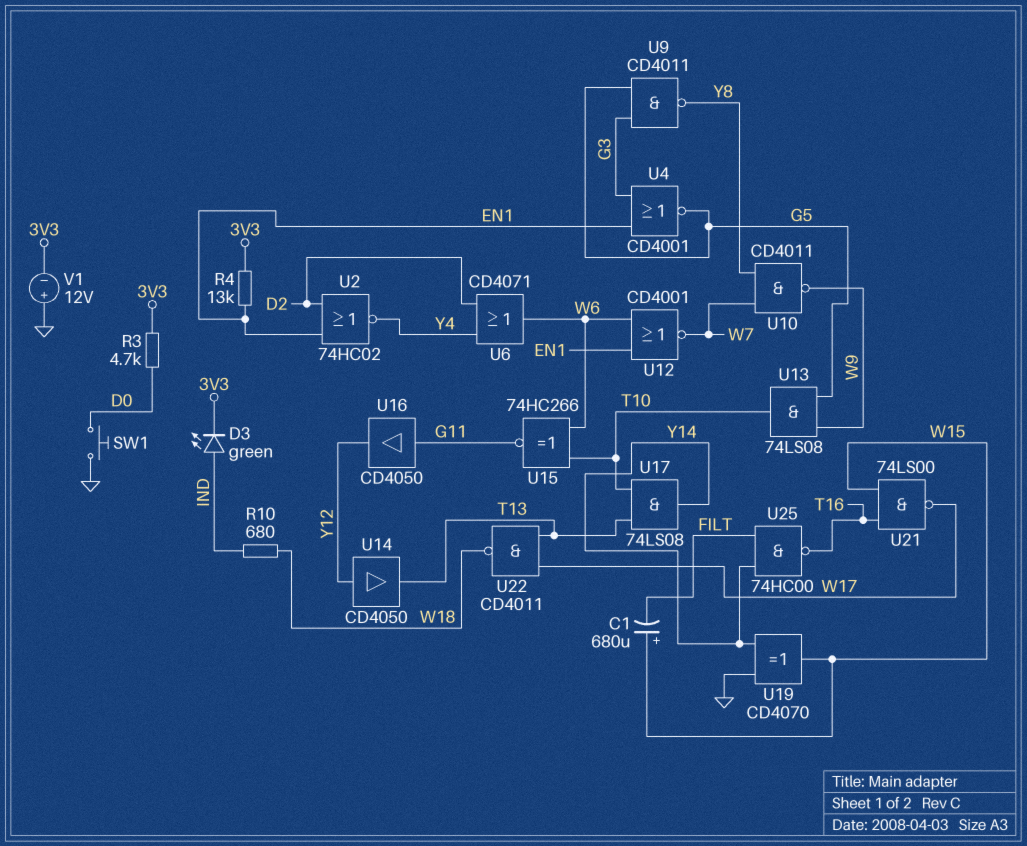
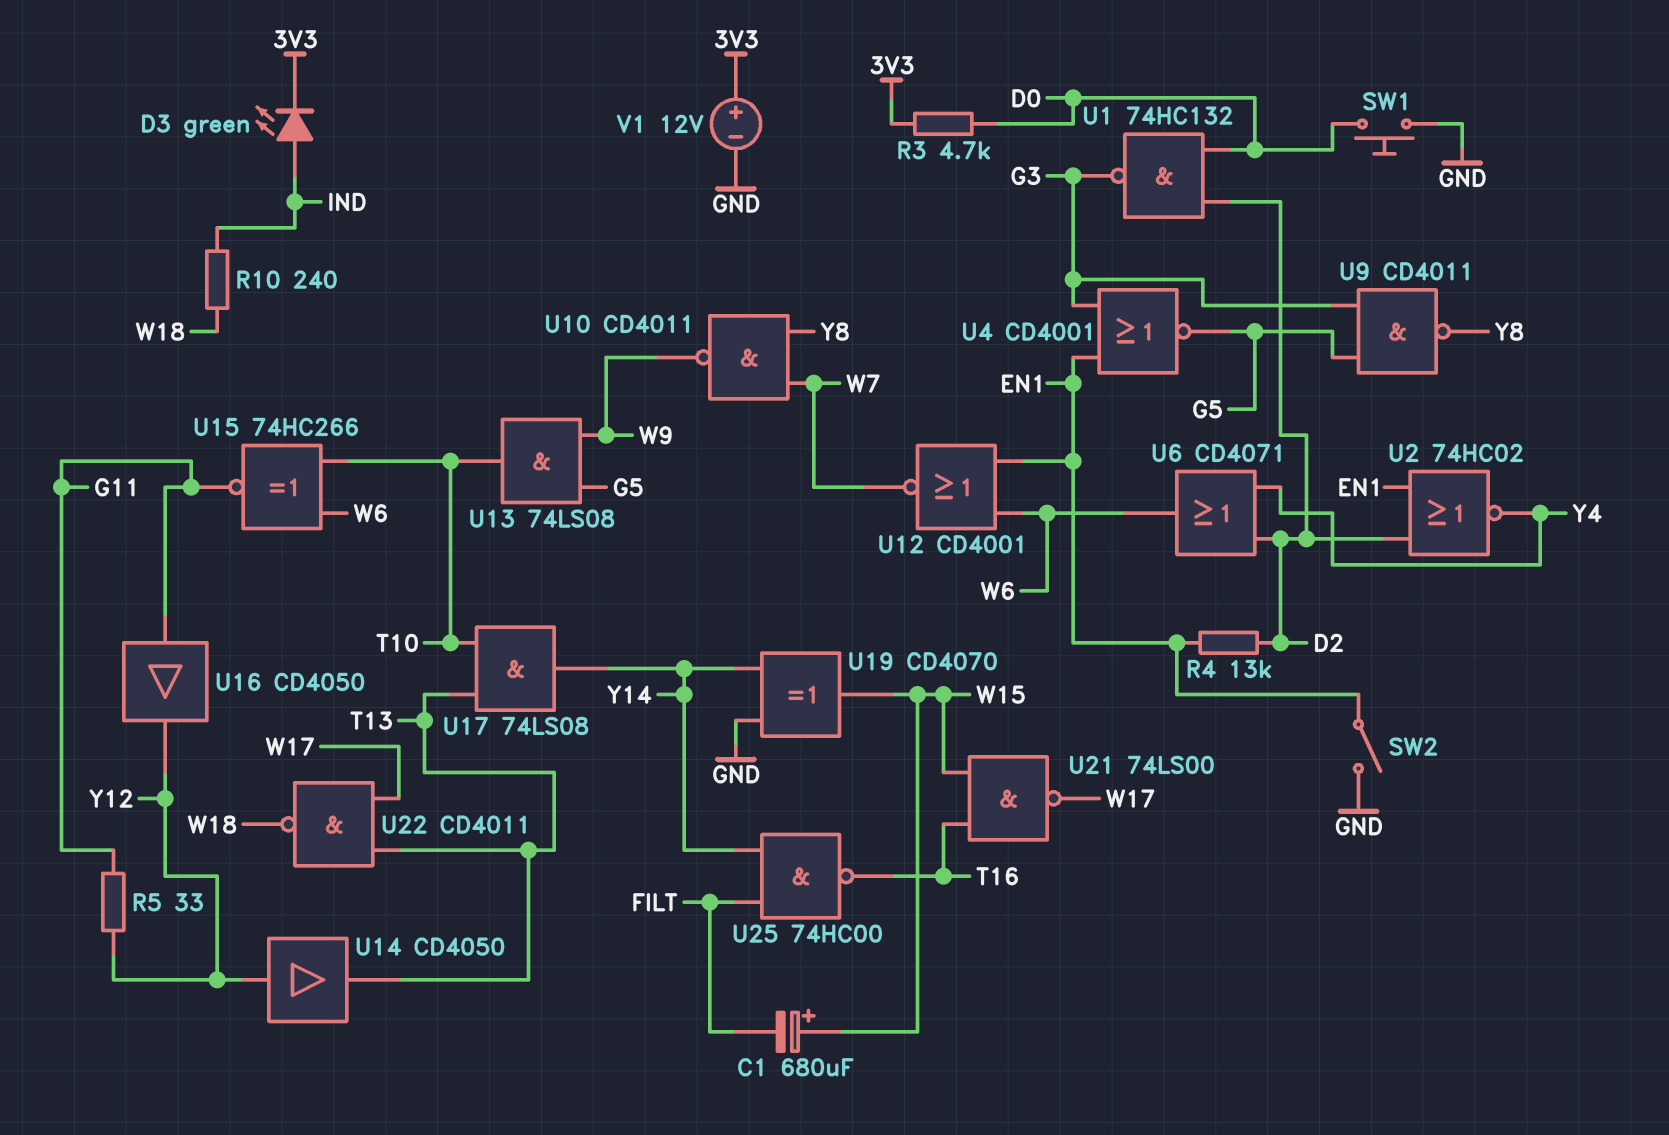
R4: 13k (3V3, EN1) -> 13k (D2, EN1)
R5: none -> 33 (G11, Y12)
R10: 680 (IND, W18) -> 240 (IND, W18)
SW2: none -> switch (EN1, GND)
U1: none -> NAND 74HC132 (in D0, in D2, out G3)
V1: 12V (plus GND, minus 3V3) -> 12V (plus 3V3, minus GND)

